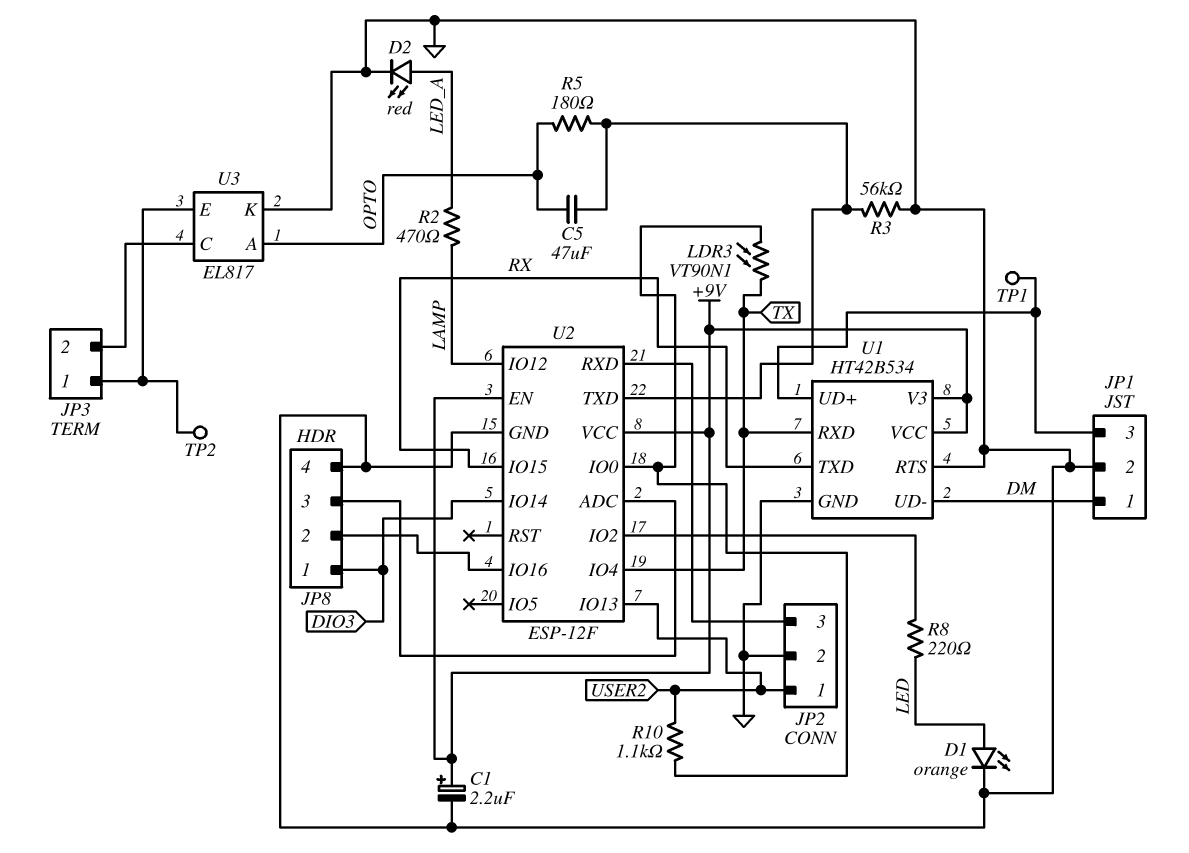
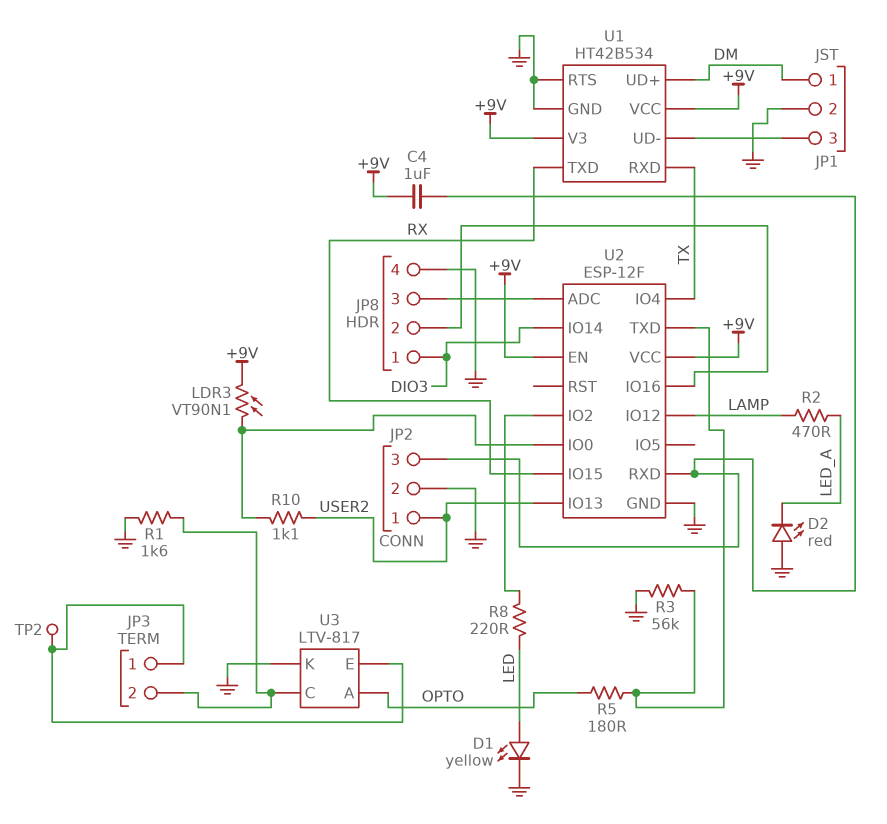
C1: 2.2uF (plus +9V, minus GND) -> none
C4: none -> 1uF (+9V, JP2/3)
C5: 47uF (OPTO, U2/TXD) -> none
D1: LED orange (A LED, K GND) -> LED yellow (A LED, K GND)
D2: LED red (A LED_A, K GND) -> LED red (A GND, K LED_A)
LDR3: VT90N1 (TX, U2/IO0) -> VT90N1 (+9V, U2/IO0)
R1: none -> 1.6k (GND, JP3/2)
TP1: test point (JP1/3) -> none
U1 pin UD+: JP1/3 -> DM
U1 pin UD-: DM -> JP1/3
U3: EL817 -> LTV-817

